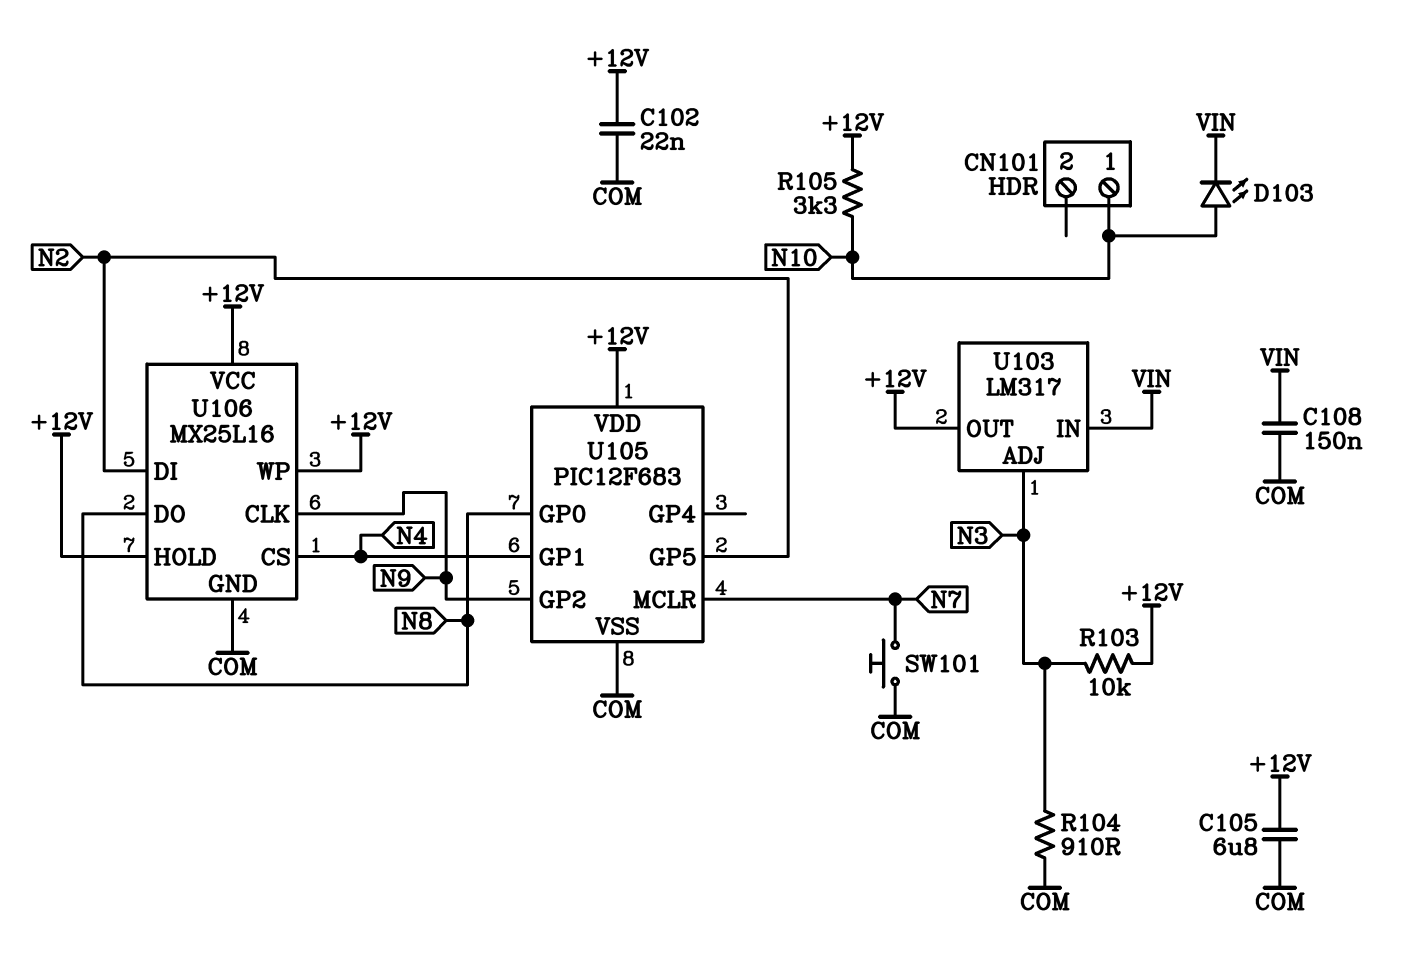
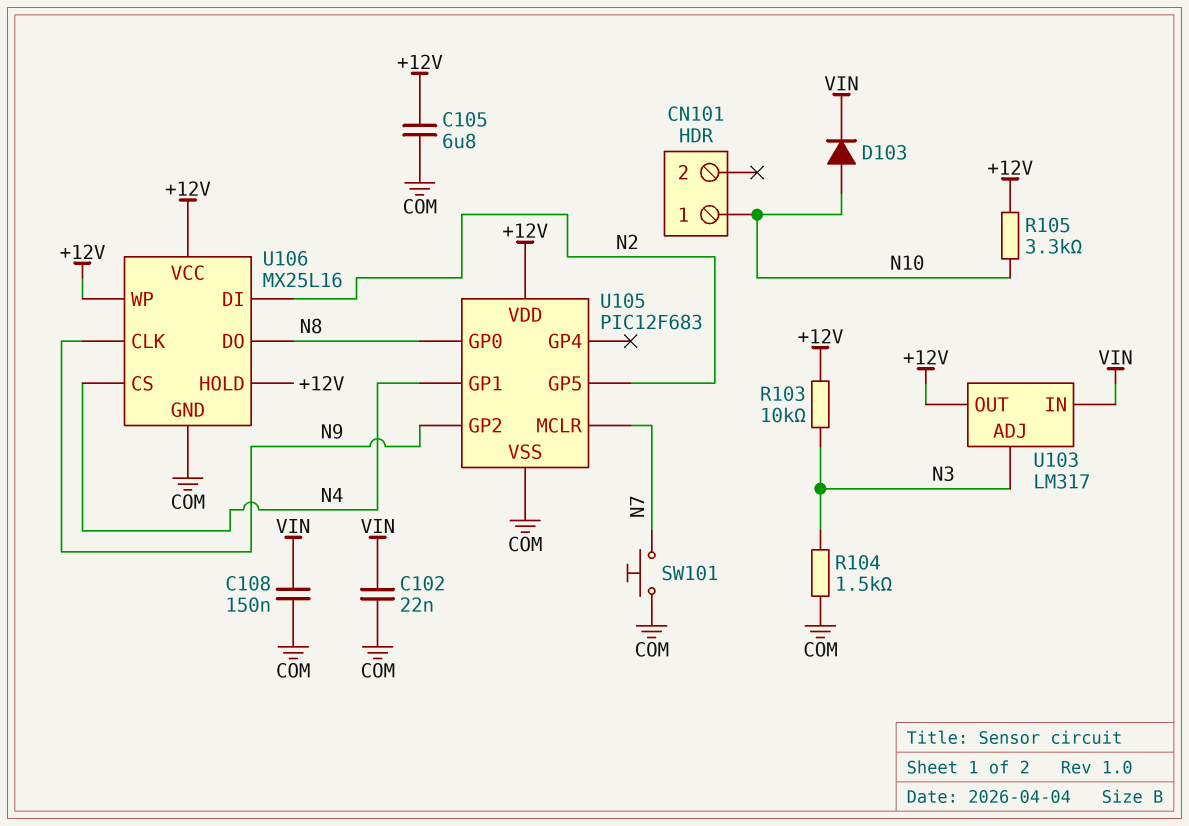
C102: 22nF (+12V, COM) -> 22nF (COM, VIN)
D103: LED (A N10, K VIN) -> diode (A N10, K VIN)
R104: 910 (COM, N3) -> 1.5k (COM, N3)

